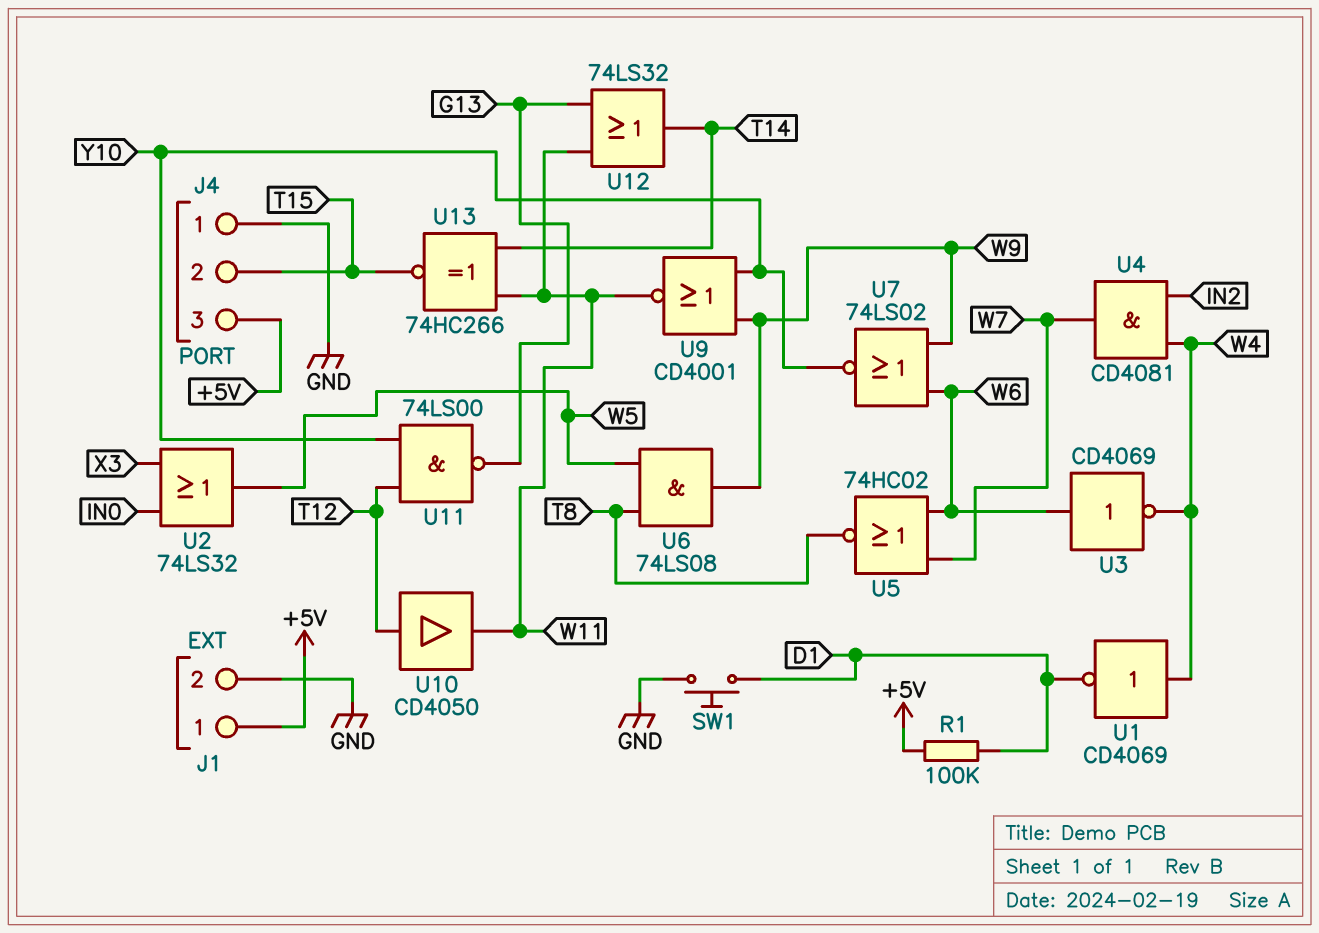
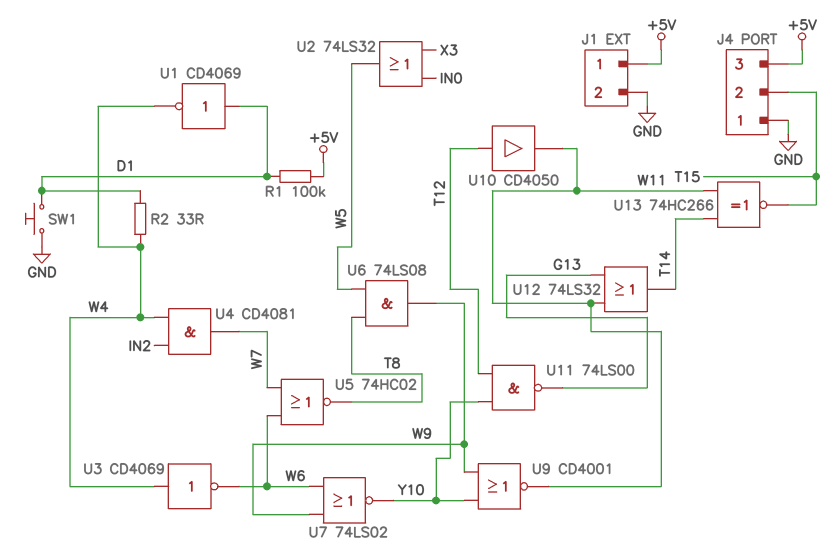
R2: none -> 33 (D1, W4)
U1: NOT CD4069 (in W4, out D1) -> NOT CD4069 (in D1, out W4)
U3: NOT CD4069 (in W6, out W4) -> NOT CD4069 (in W4, out W6)

